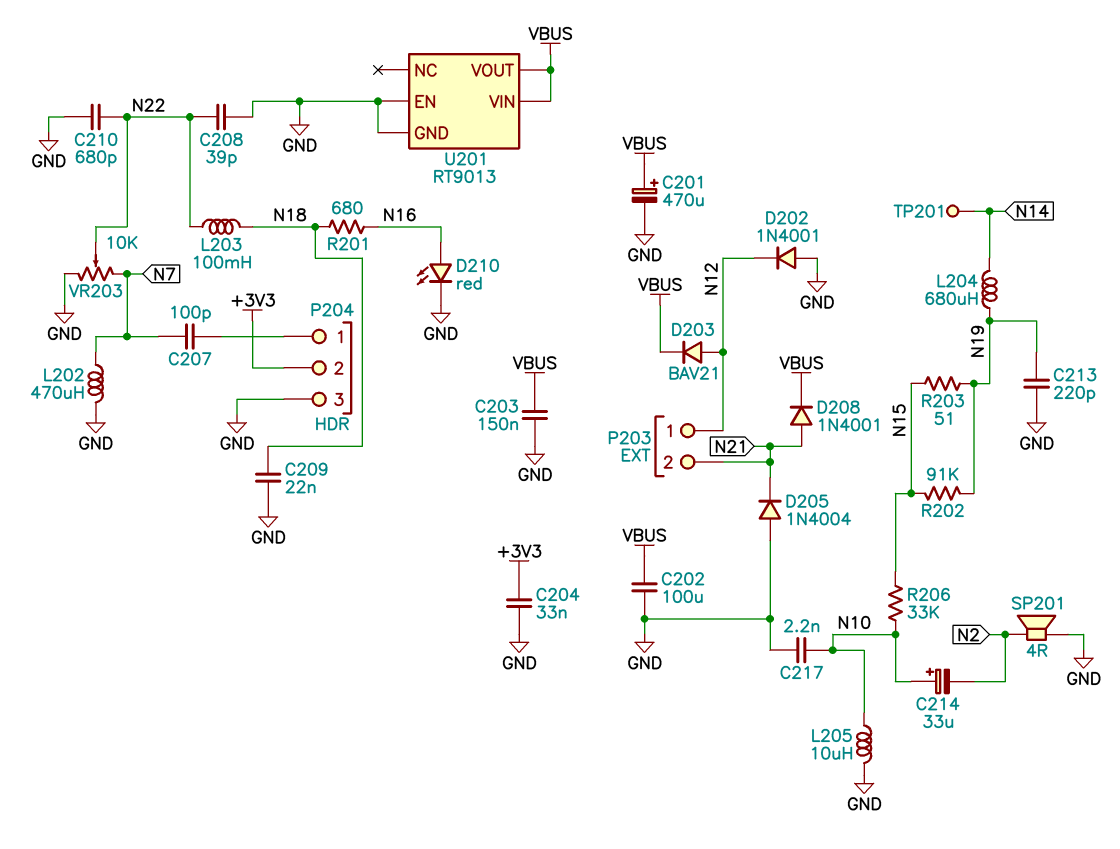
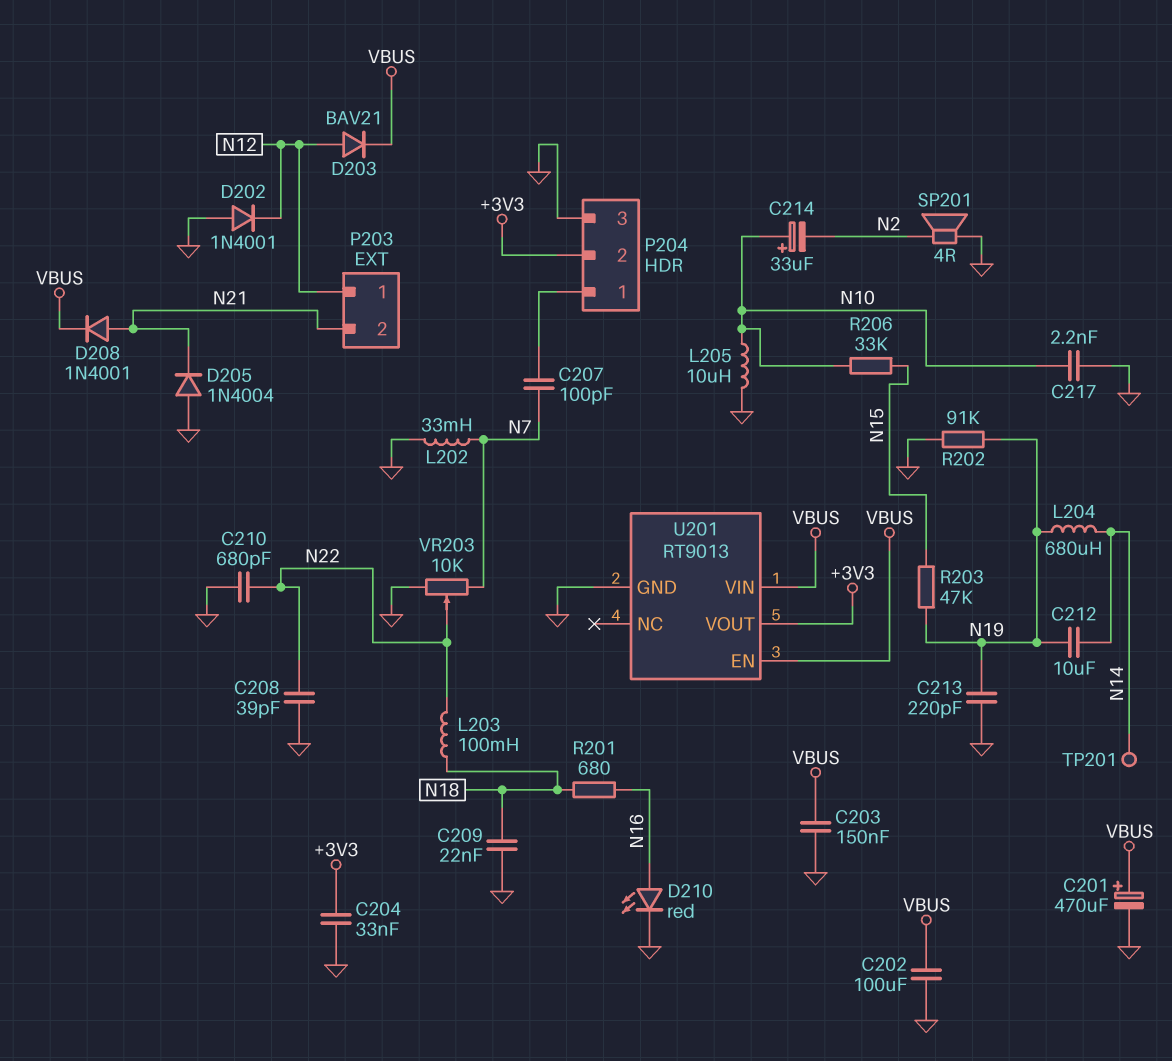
C212: none -> 10uF (N14, N19)
L202: 470uH (GND, N7) -> 33mH (GND, N7)
R202: 91k (N15, N19) -> 91k (GND, N19)
R203: 51 (N15, N19) -> 47k (N15, N19)
U201 pin EN: GND -> VBUS
U201 pin VOUT: VBUS -> +3V3

